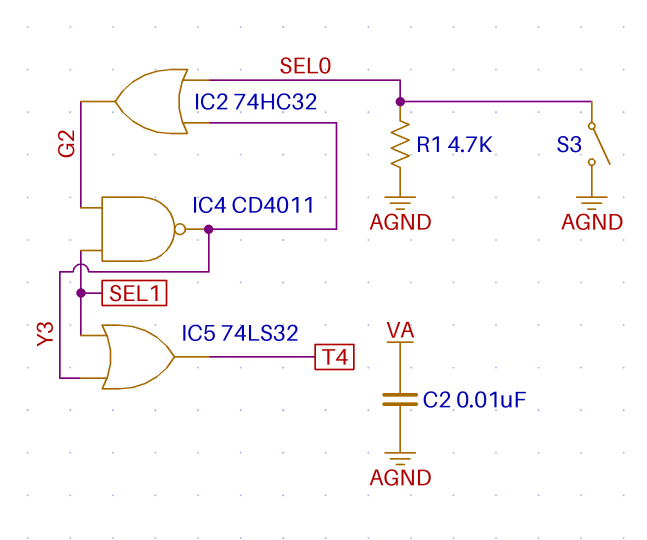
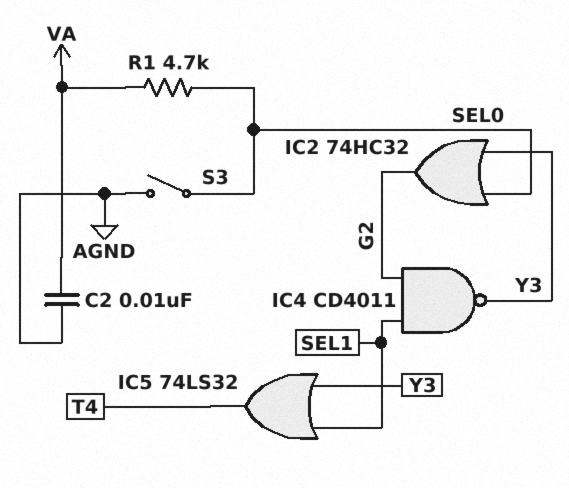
R1: 4.7k (AGND, SEL0) -> 4.7k (SEL0, VA)

